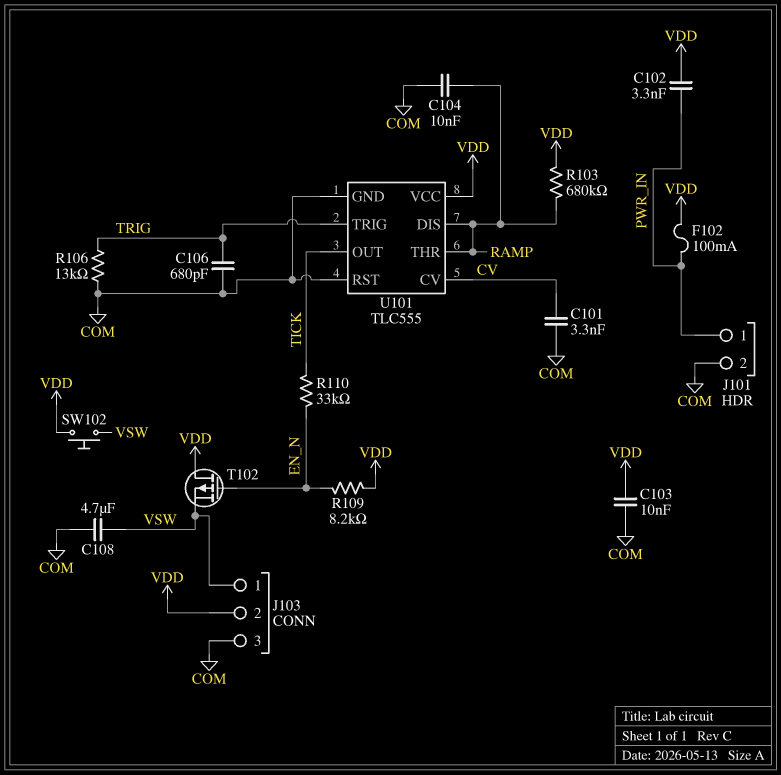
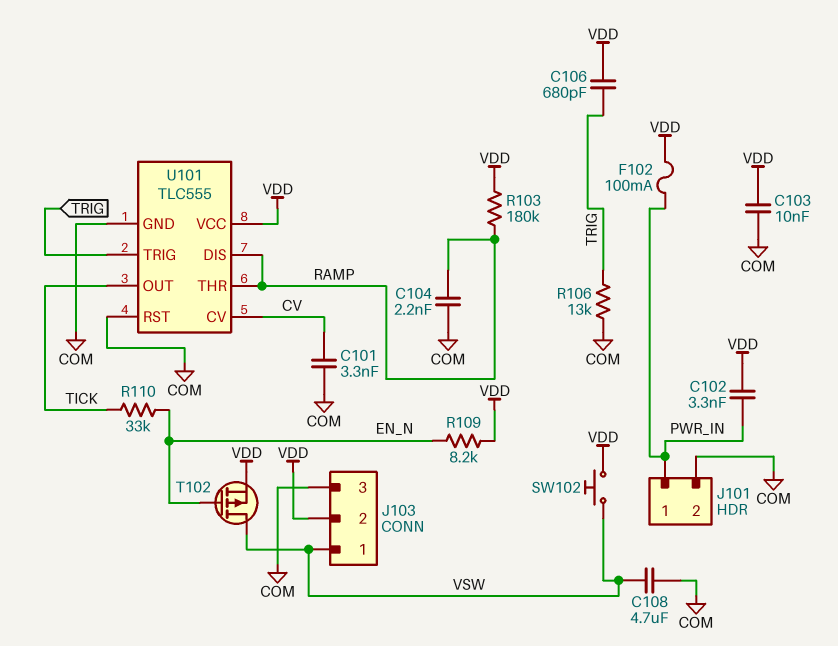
C104: 10nF (COM, RAMP) -> 2.2nF (COM, RAMP)
C106: 680pF (COM, TRIG) -> 680pF (TRIG, VDD)
R103: 680k (RAMP, VDD) -> 180k (RAMP, VDD)
T102: PMOS (G EN_N, D VDD, S VSW) -> PMOS (G EN_N, D VSW, S VDD)

